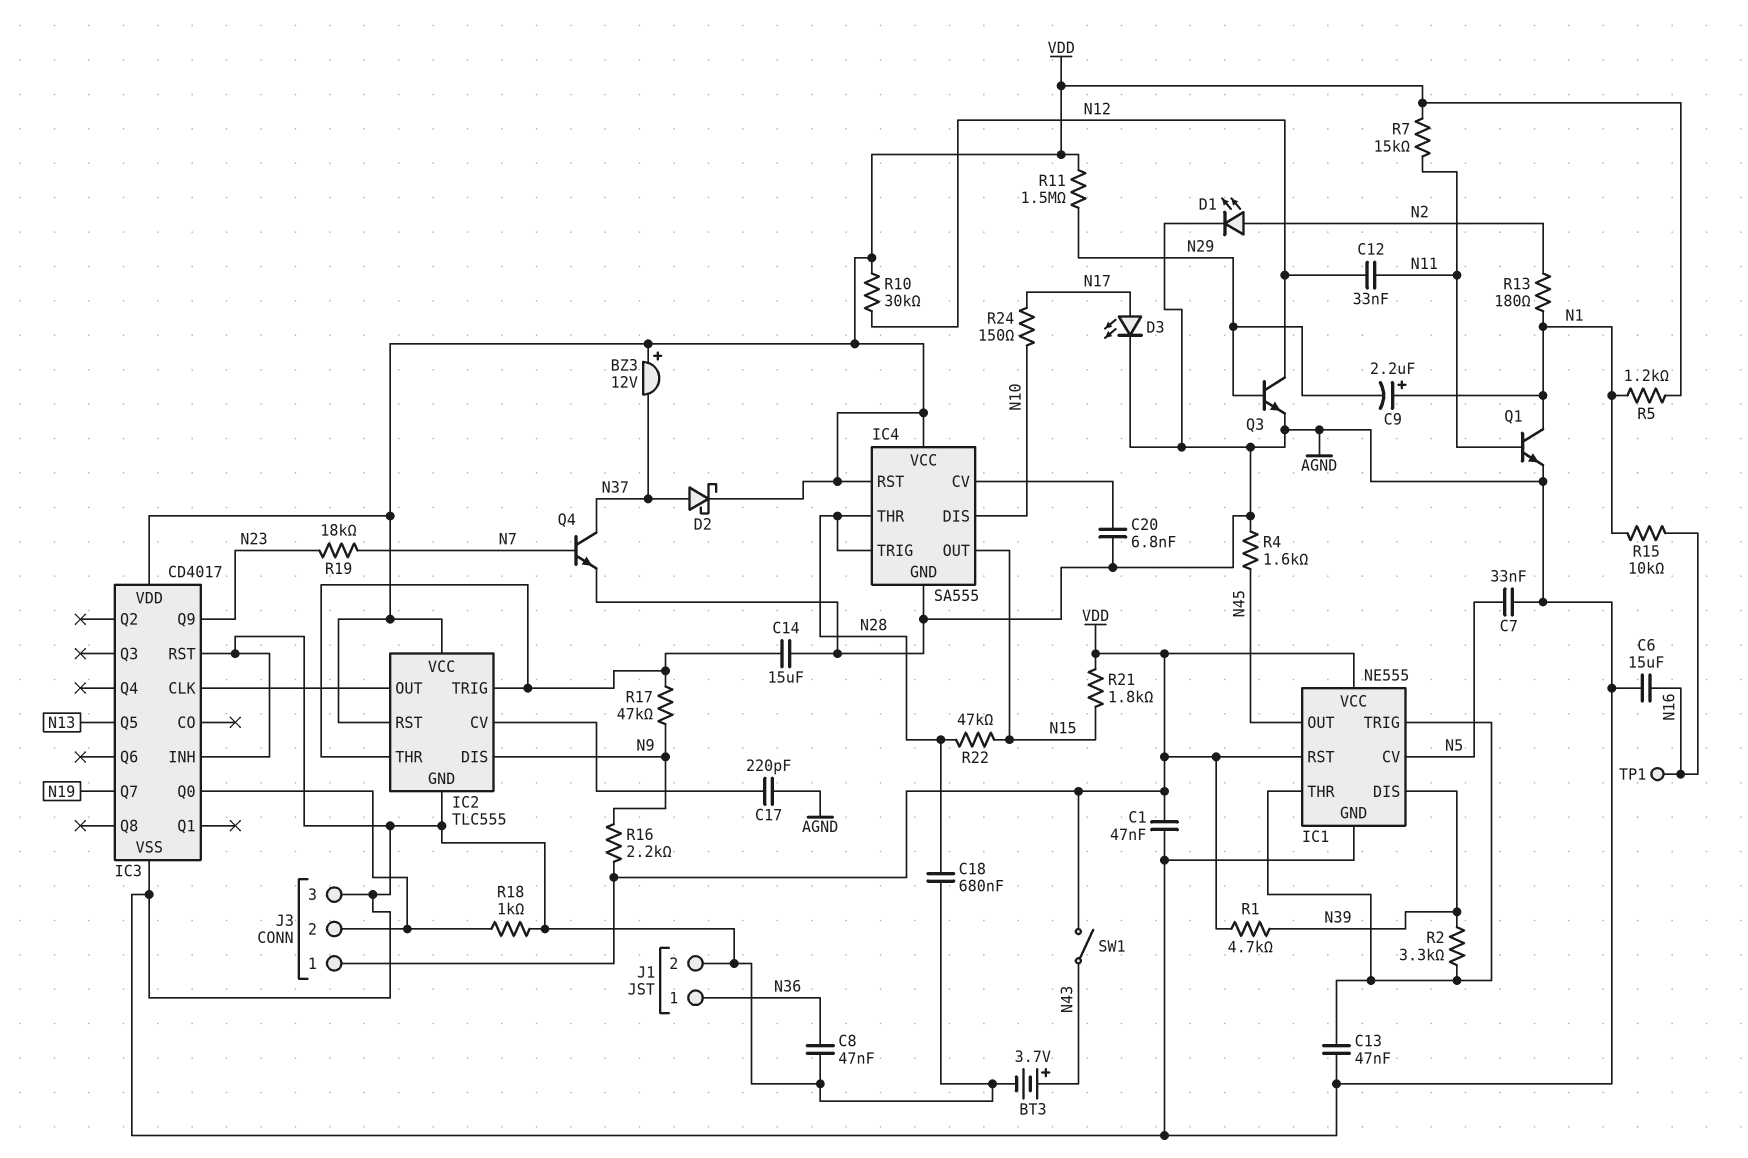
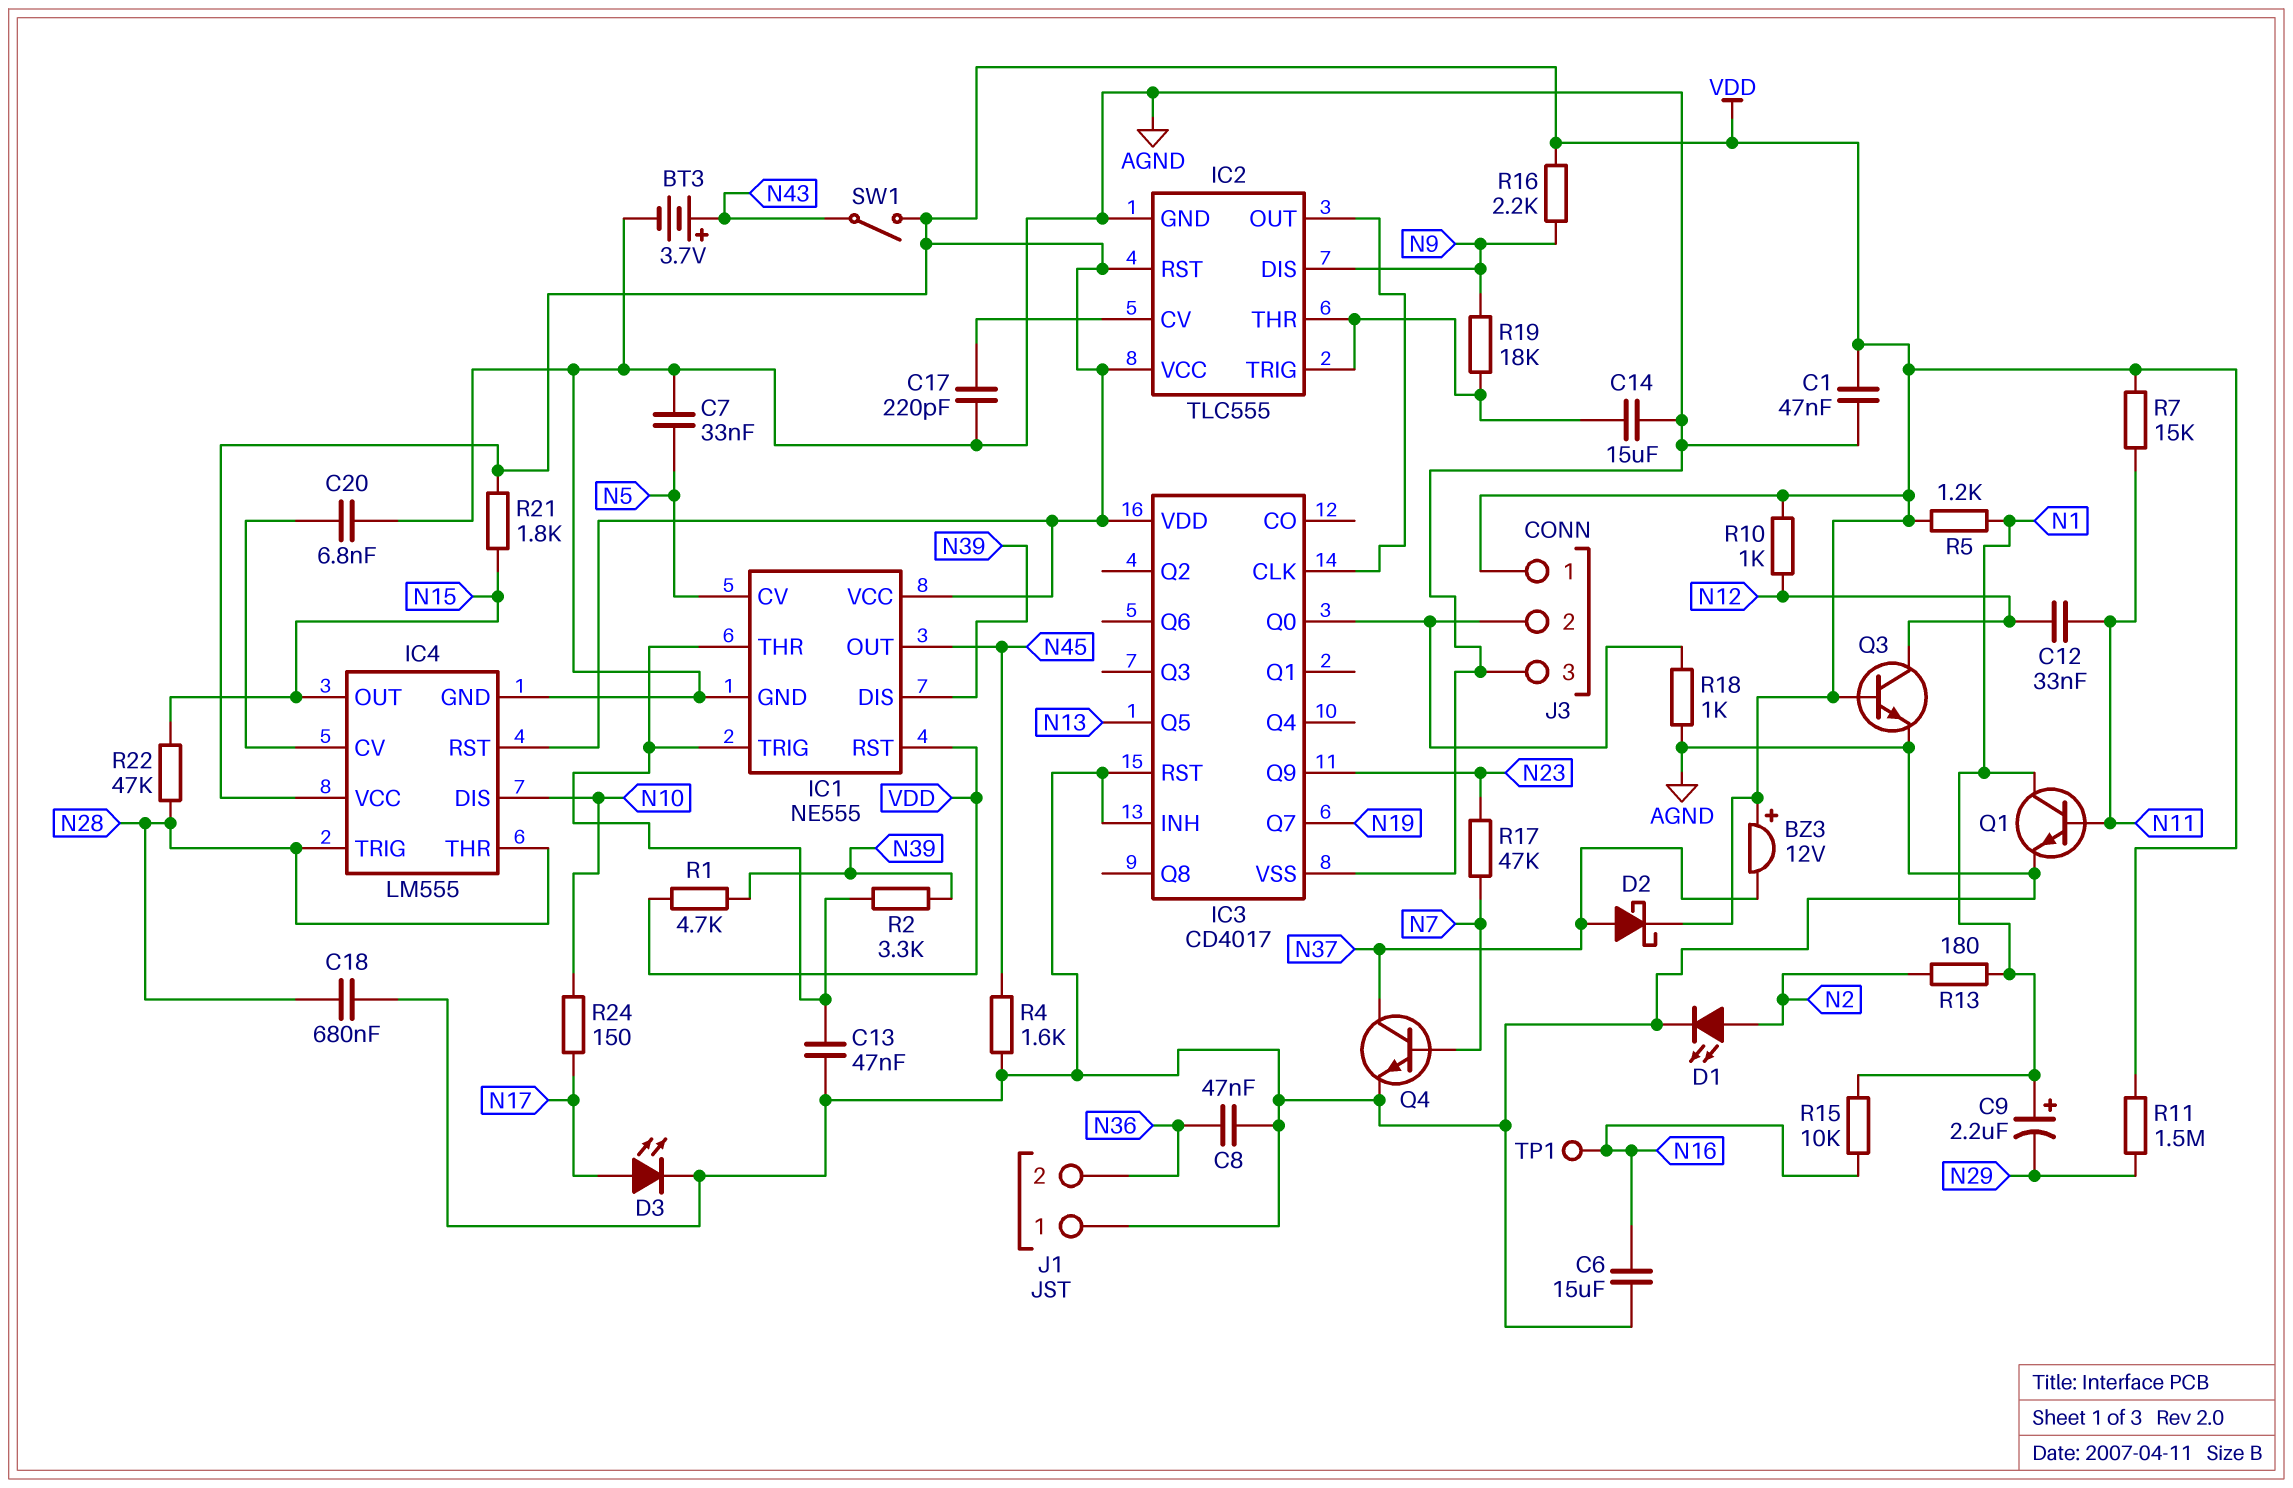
IC4: SA555 -> LM555
J1 pin 1: N36 -> AGND
J1 pin 2: AGND -> N36
Q3: NPN (B N29, C N12, E AGND) -> NPN (B VDD, C N12, E AGND)
R10: 30k (N12, VDD) -> 1k (N12, VDD)
R17: 47k (IC2/THR, N9) -> 47k (N7, N23)
R19: 18k (N7, N23) -> 18k (IC2/THR, N9)

